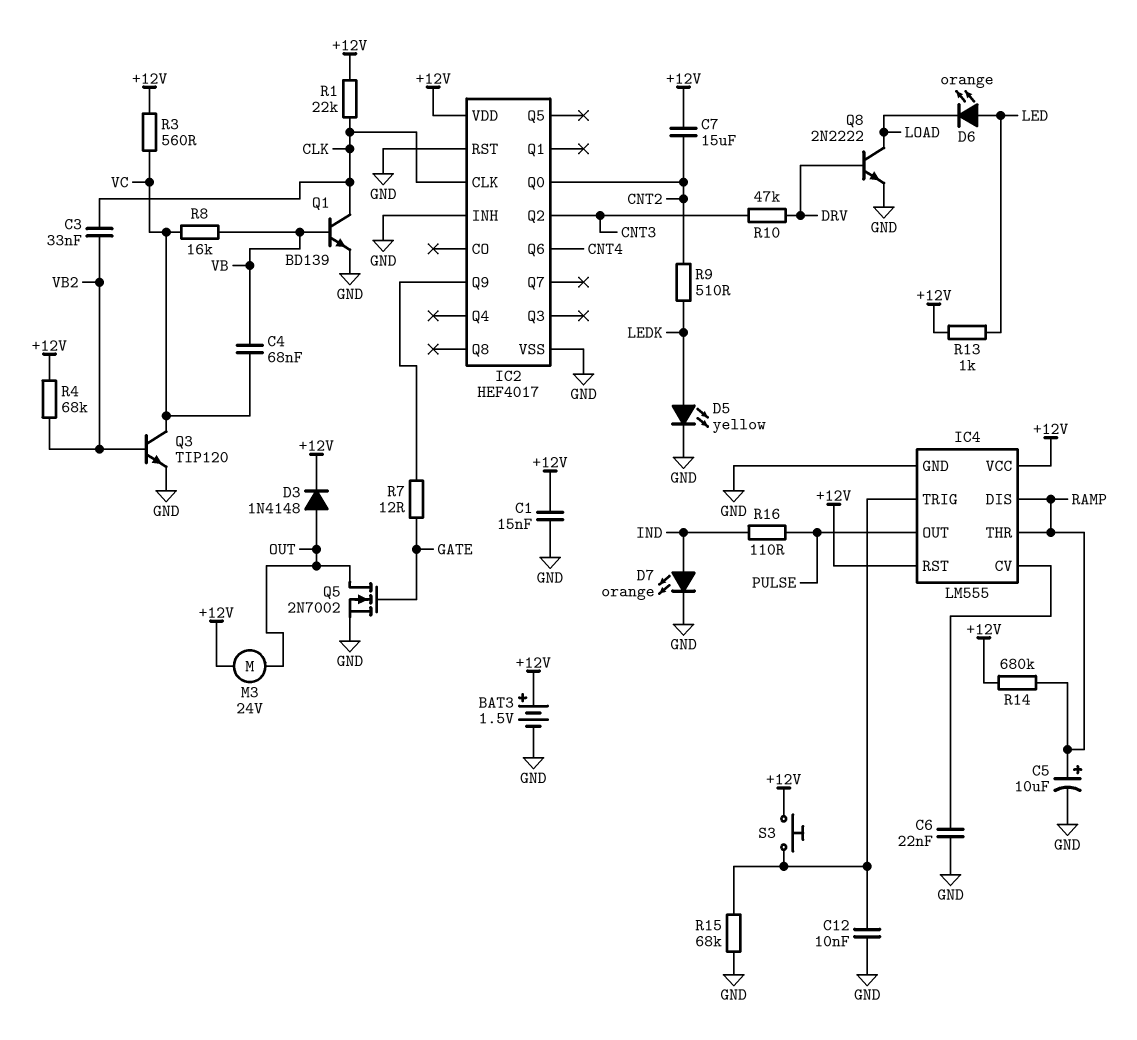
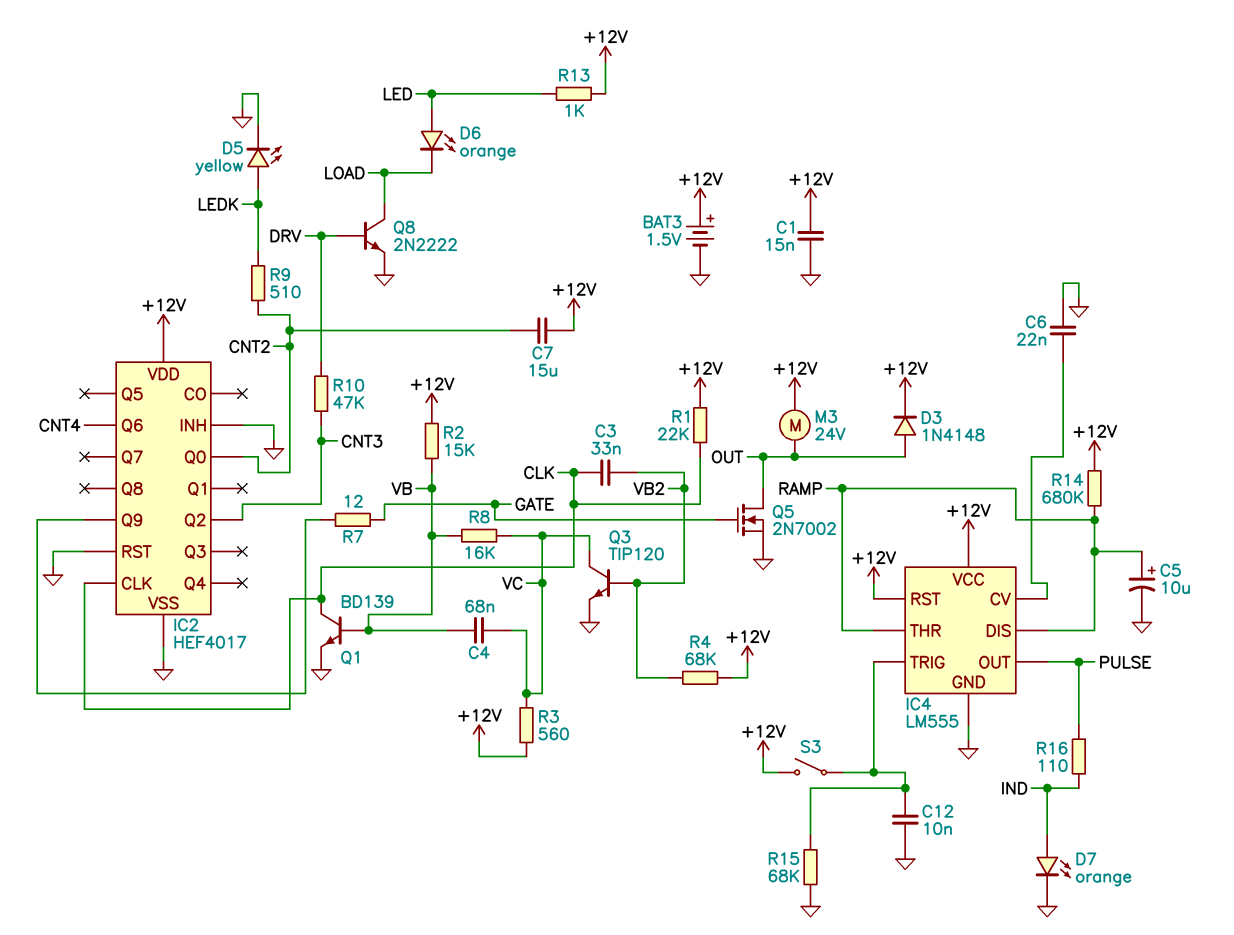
R2: none -> 15k (+12V, VB)
S3: button (+12V, IC4/TRIG) -> switch (+12V, IC4/TRIG)

